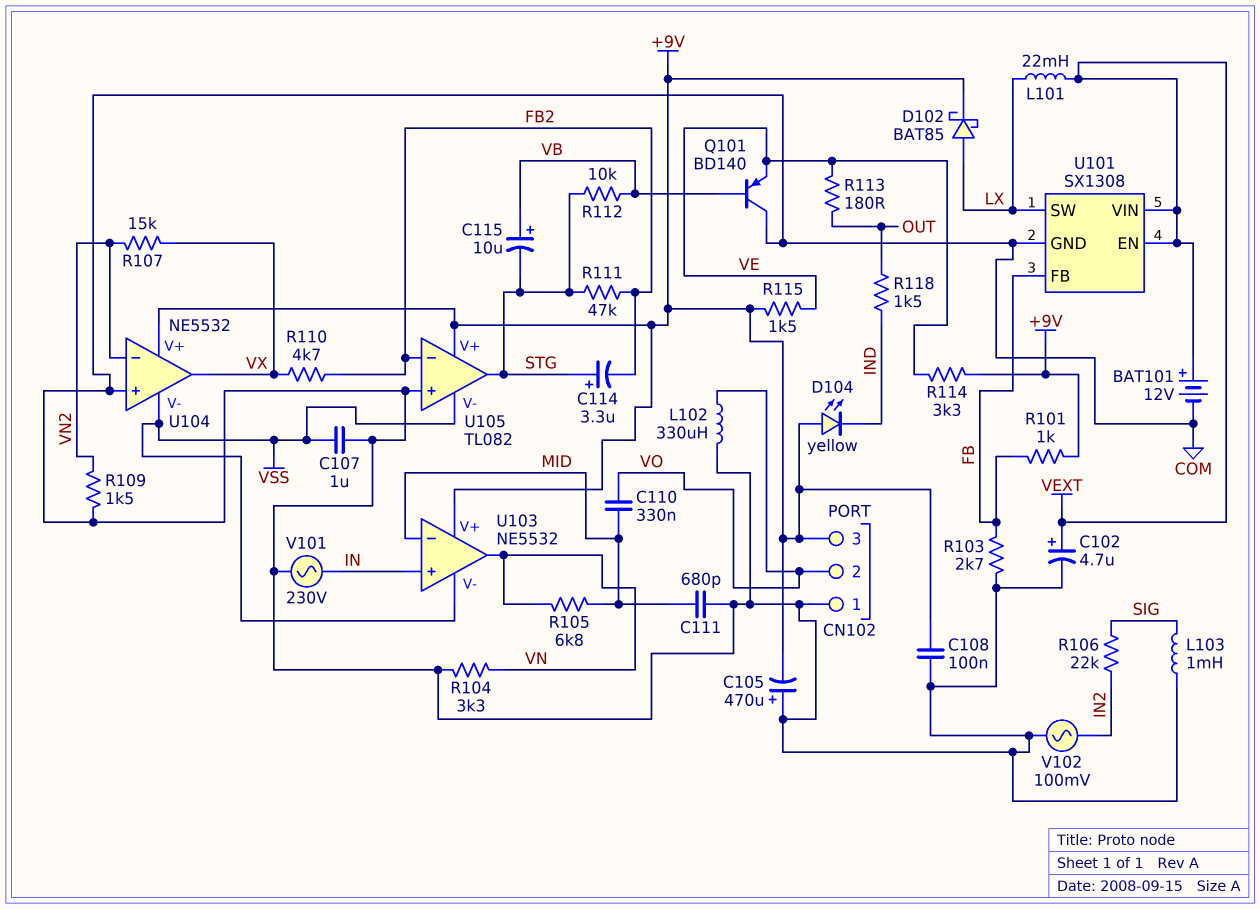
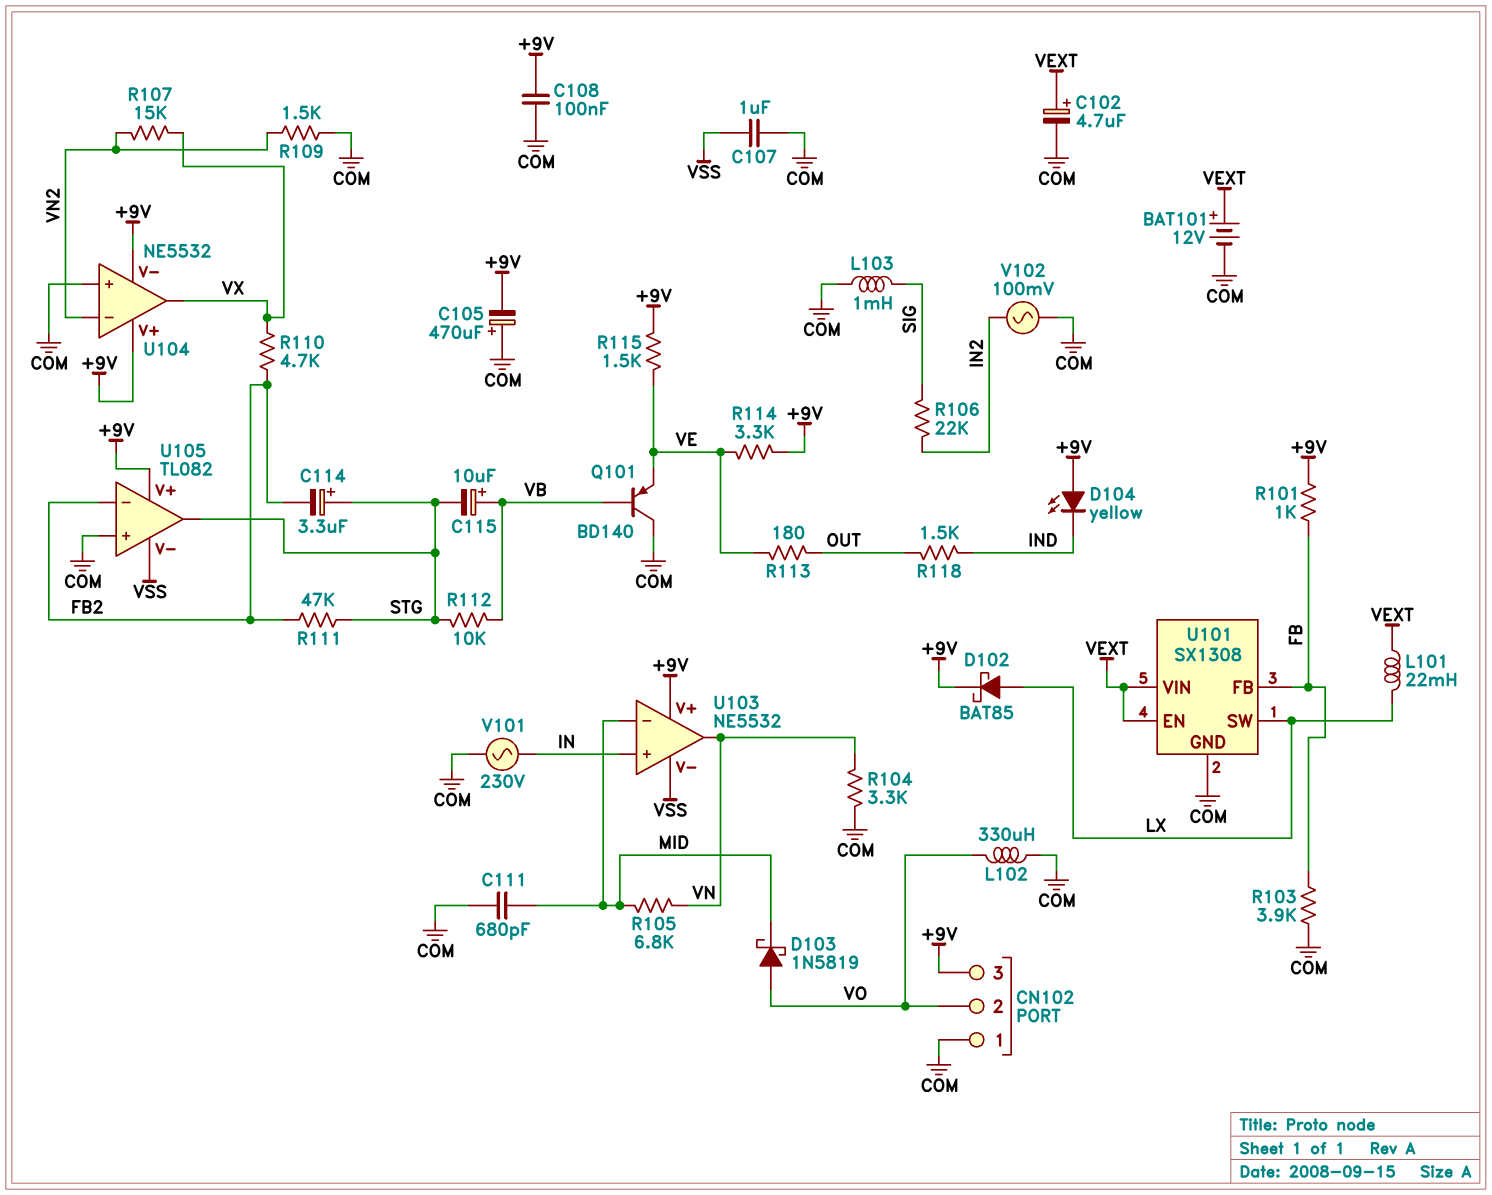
C110: 330nF (MID, VO) -> none
D103: none -> schottky 1N5819 (A VO, K MID)
R103: 2.7k (COM, FB) -> 3.9k (COM, FB)
U104 pin V-: VSS -> +9V

